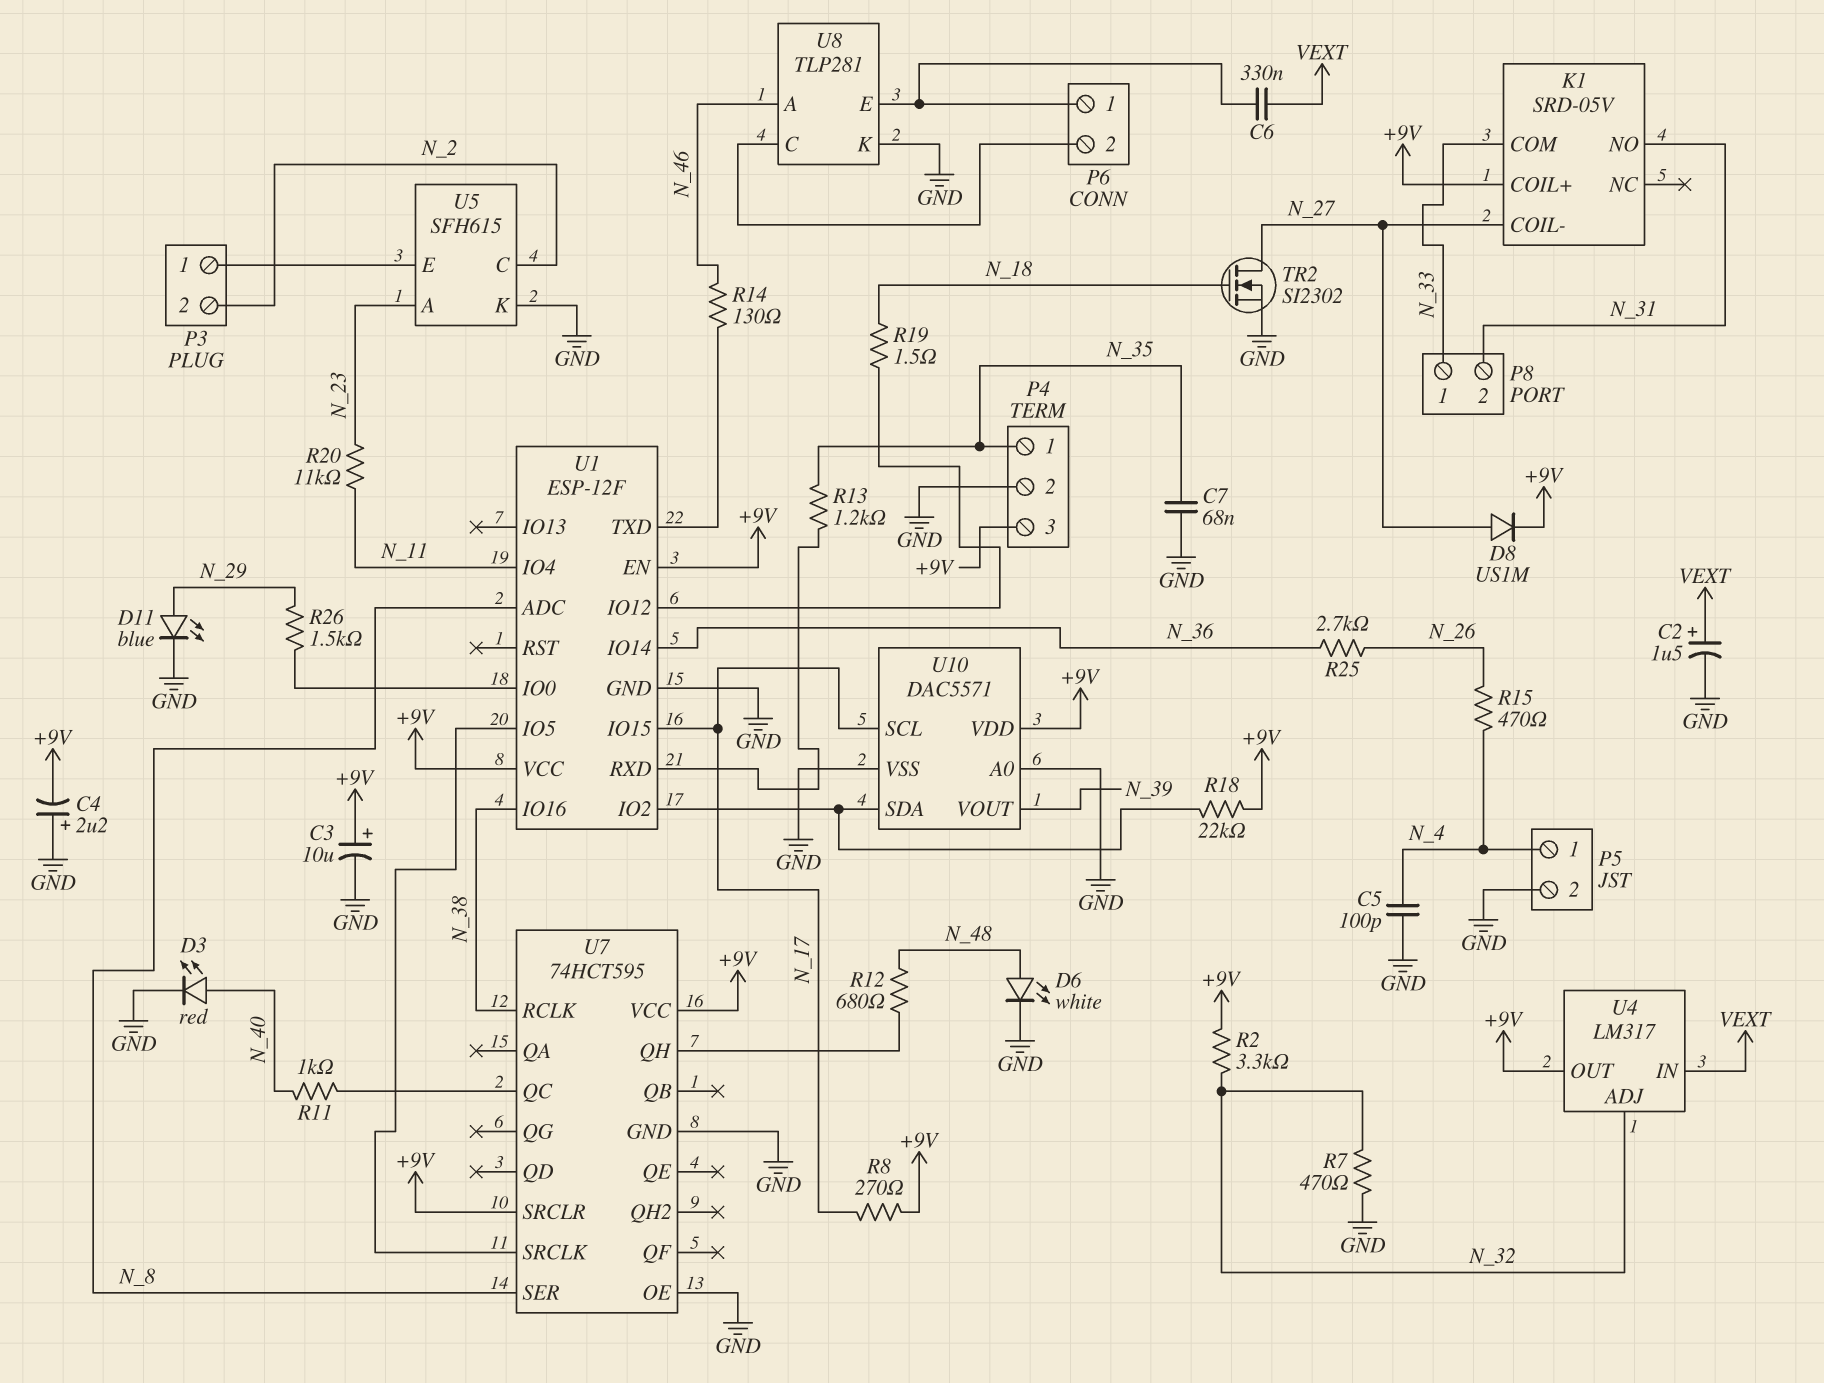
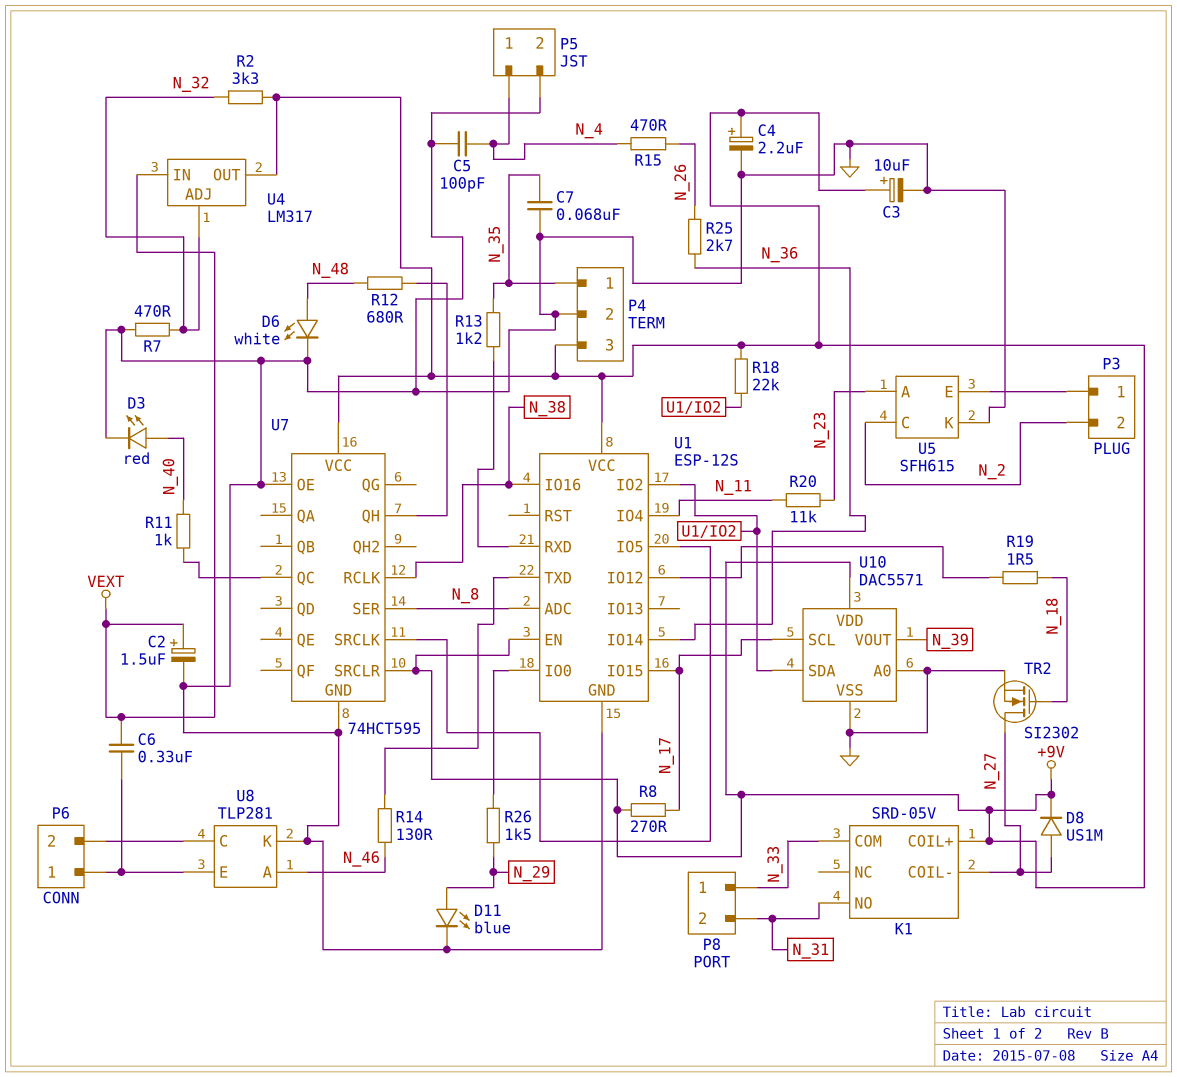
C4: 2.2uF (plus GND, minus +9V) -> 2.2uF (plus +9V, minus GND)
U1: ESP-12F -> ESP-12S

